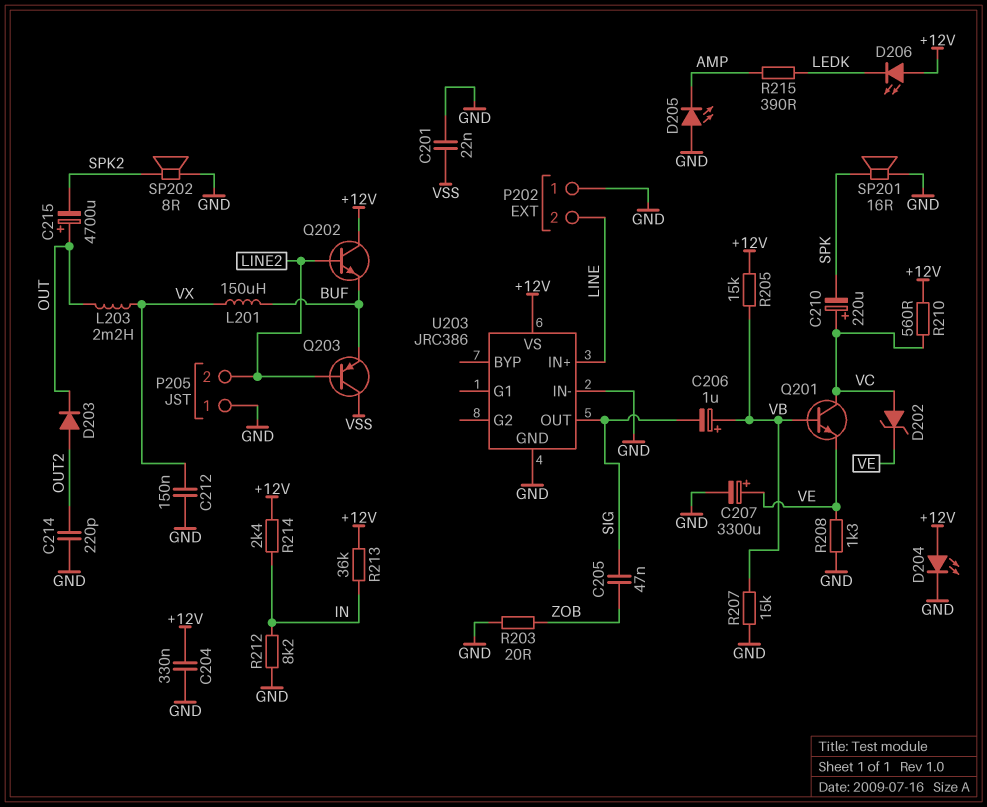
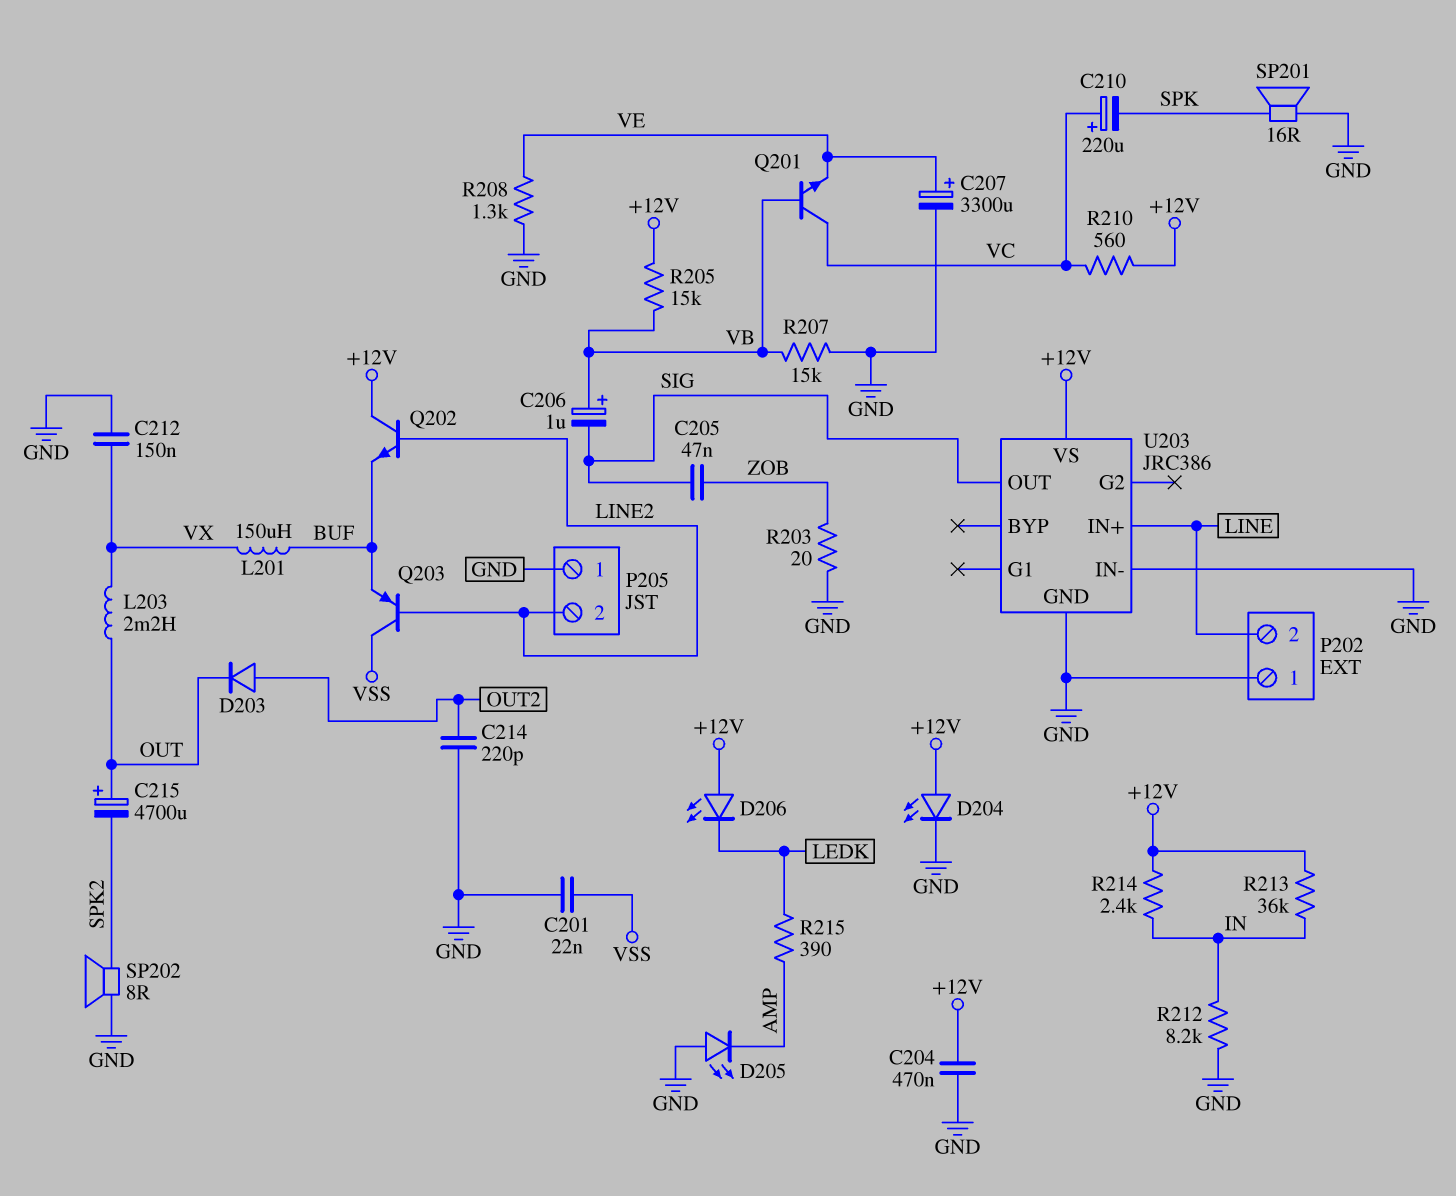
C204: 330nF (+12V, GND) -> 470nF (+12V, GND)
D202: zener (A VC, K VE) -> none

